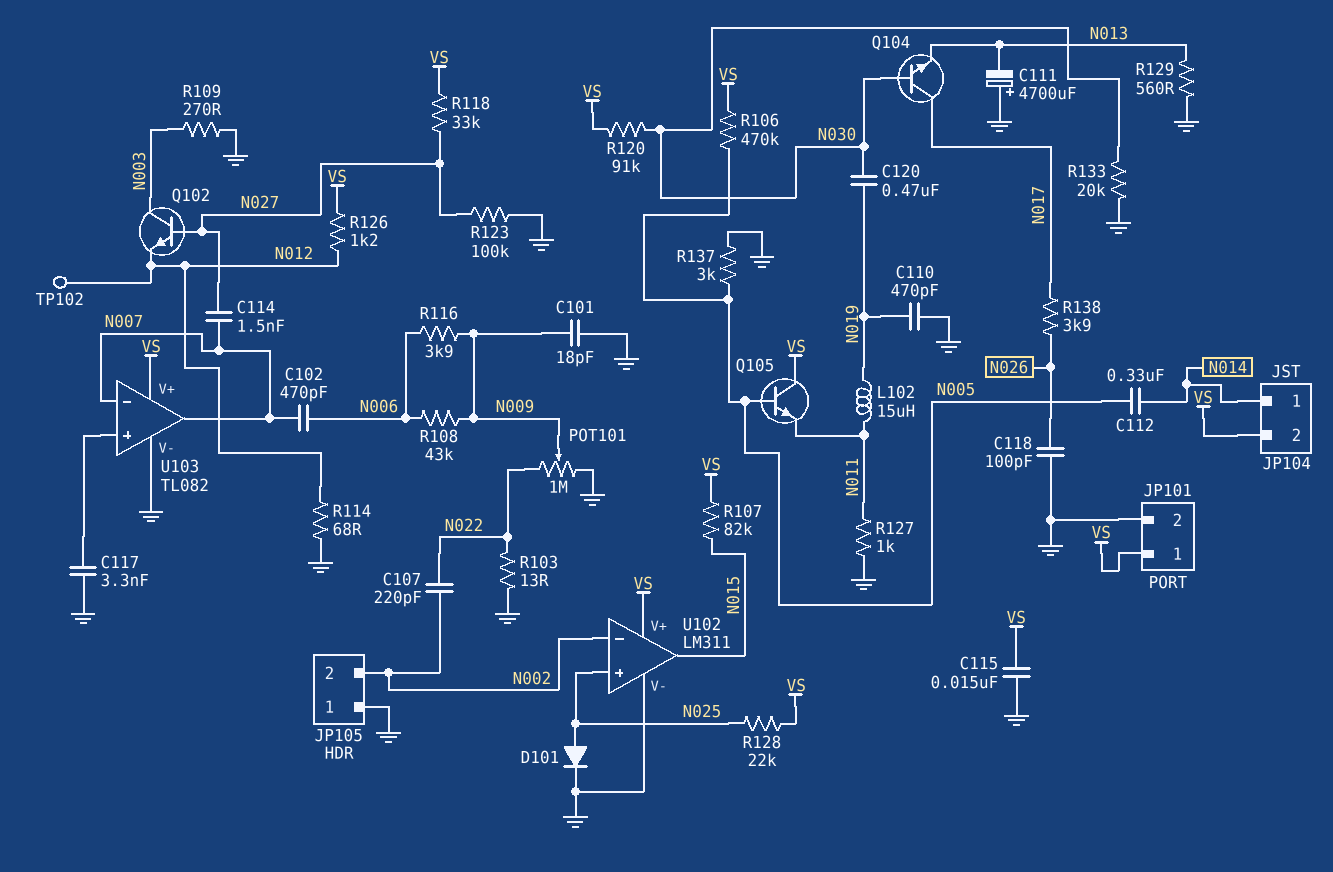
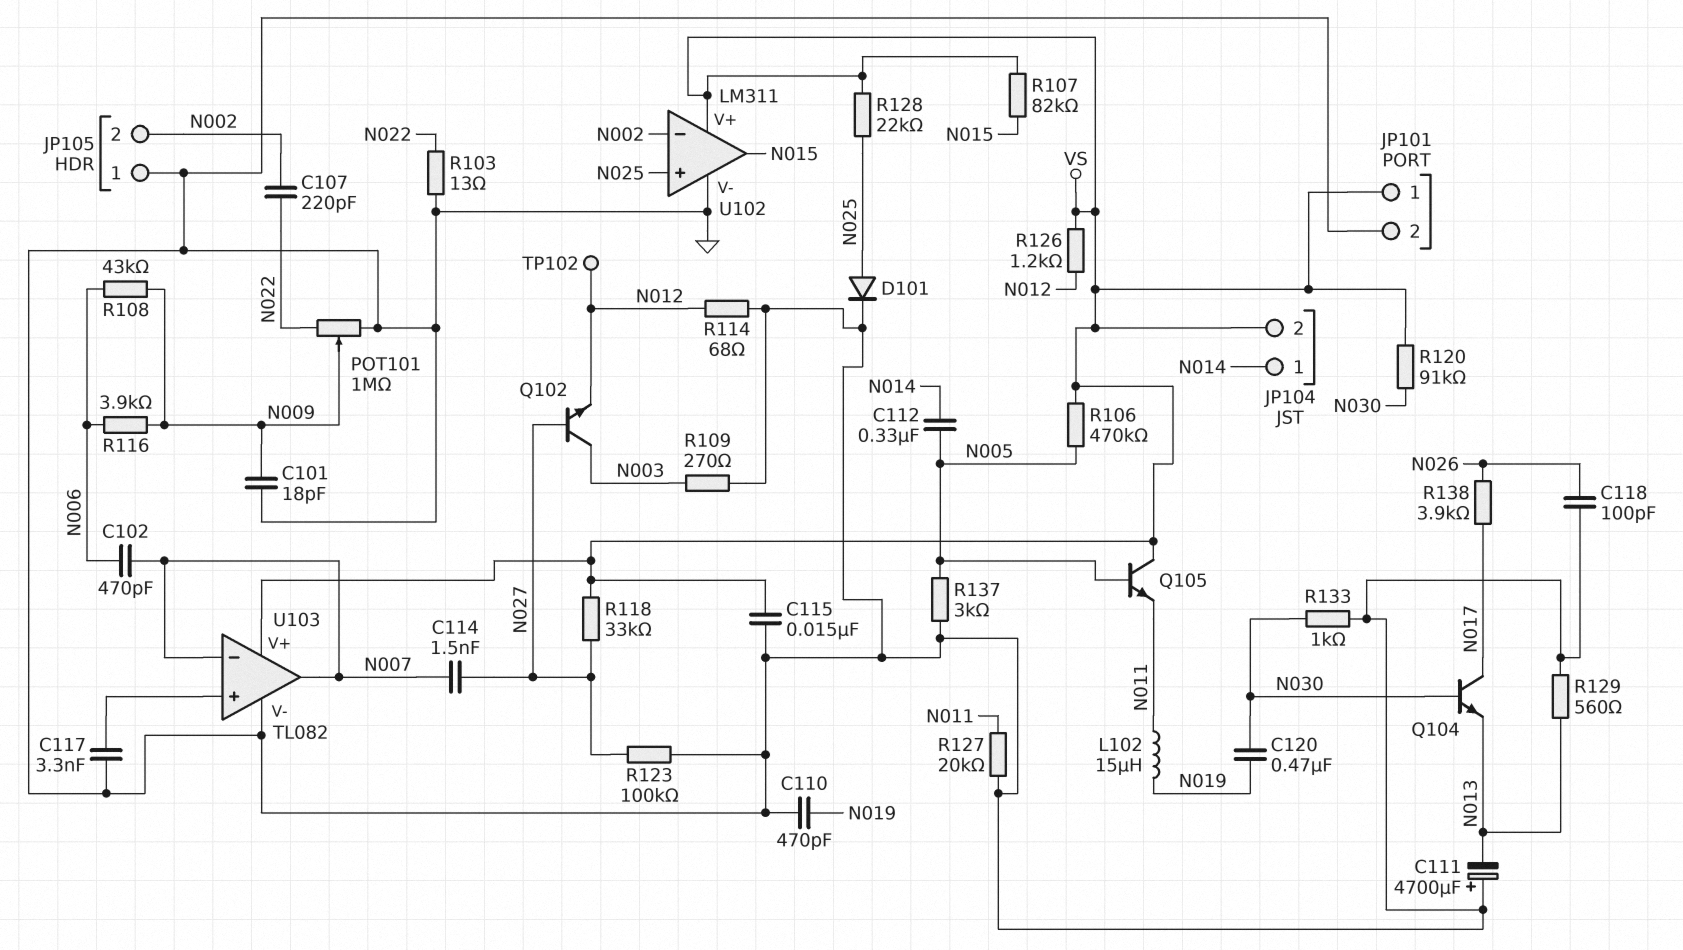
R127: 1k (GND, N011) -> 20k (GND, N011)
R133: 20k (GND, N030) -> 1k (GND, N030)

